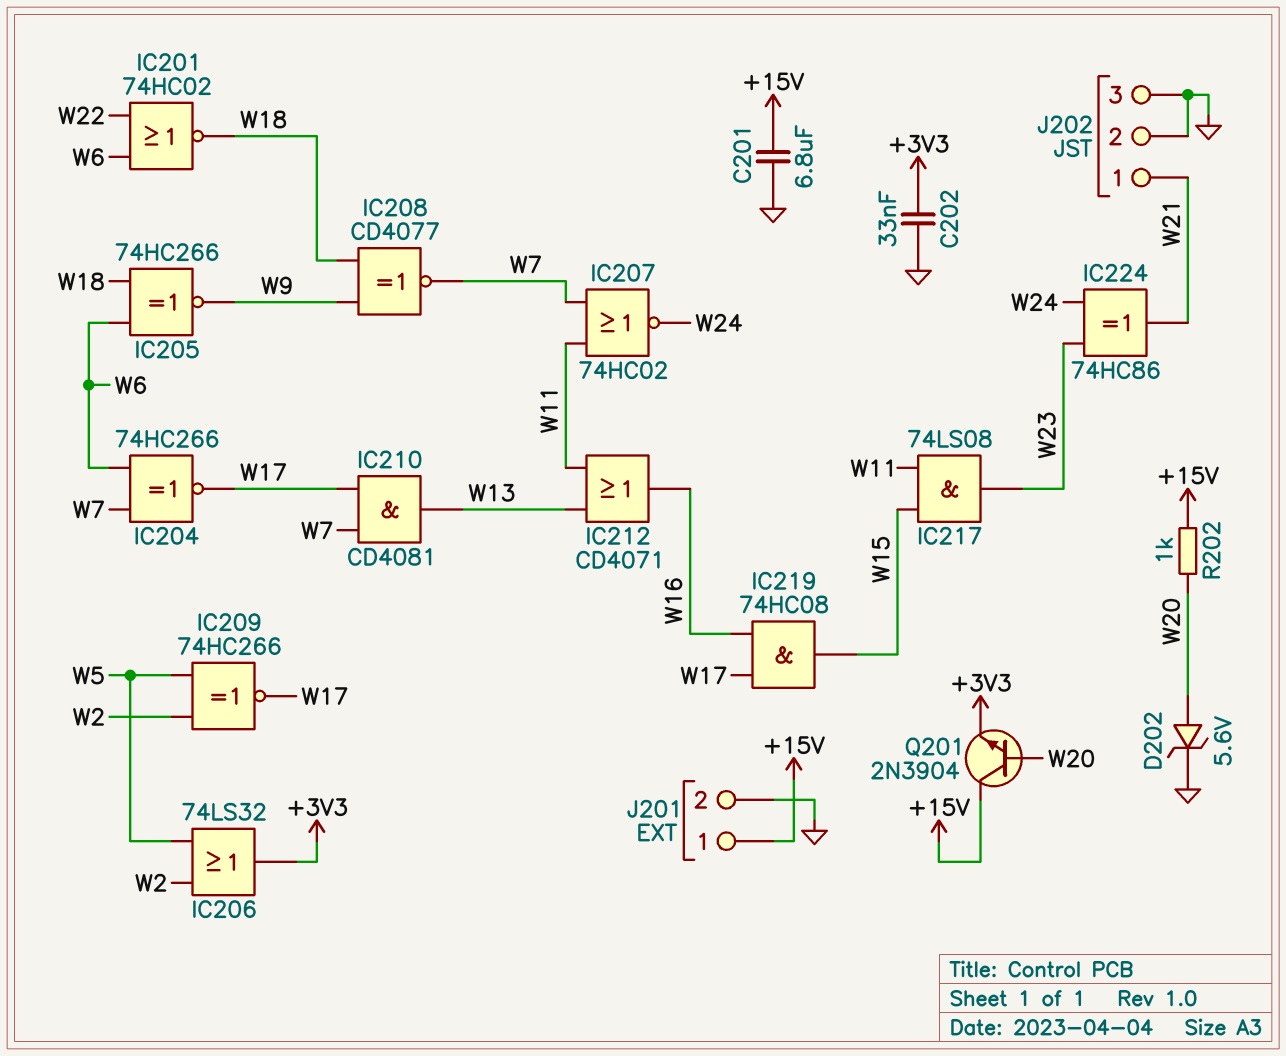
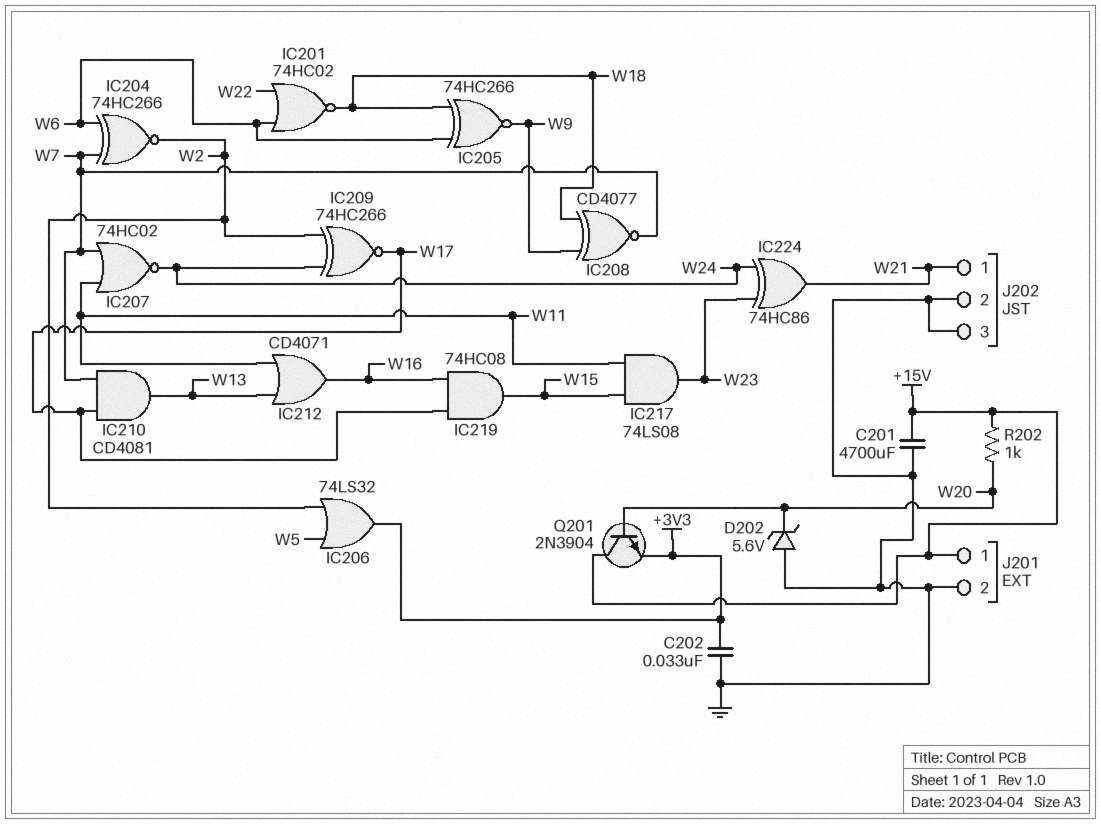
C201: 6.8uF (+15V, GND) -> 4700uF (+15V, GND)
D202: zener 5.6V (A W20, K GND) -> zener 5.6V (A GND, K W20)
IC204: XNOR 74HC266 (in W6, in W7, out W17) -> XNOR 74HC266 (in W6, in W7, out W2)
IC209: XNOR 74HC266 (in W2, in W5, out W17) -> XNOR 74HC266 (in W2, in W24, out W17)

